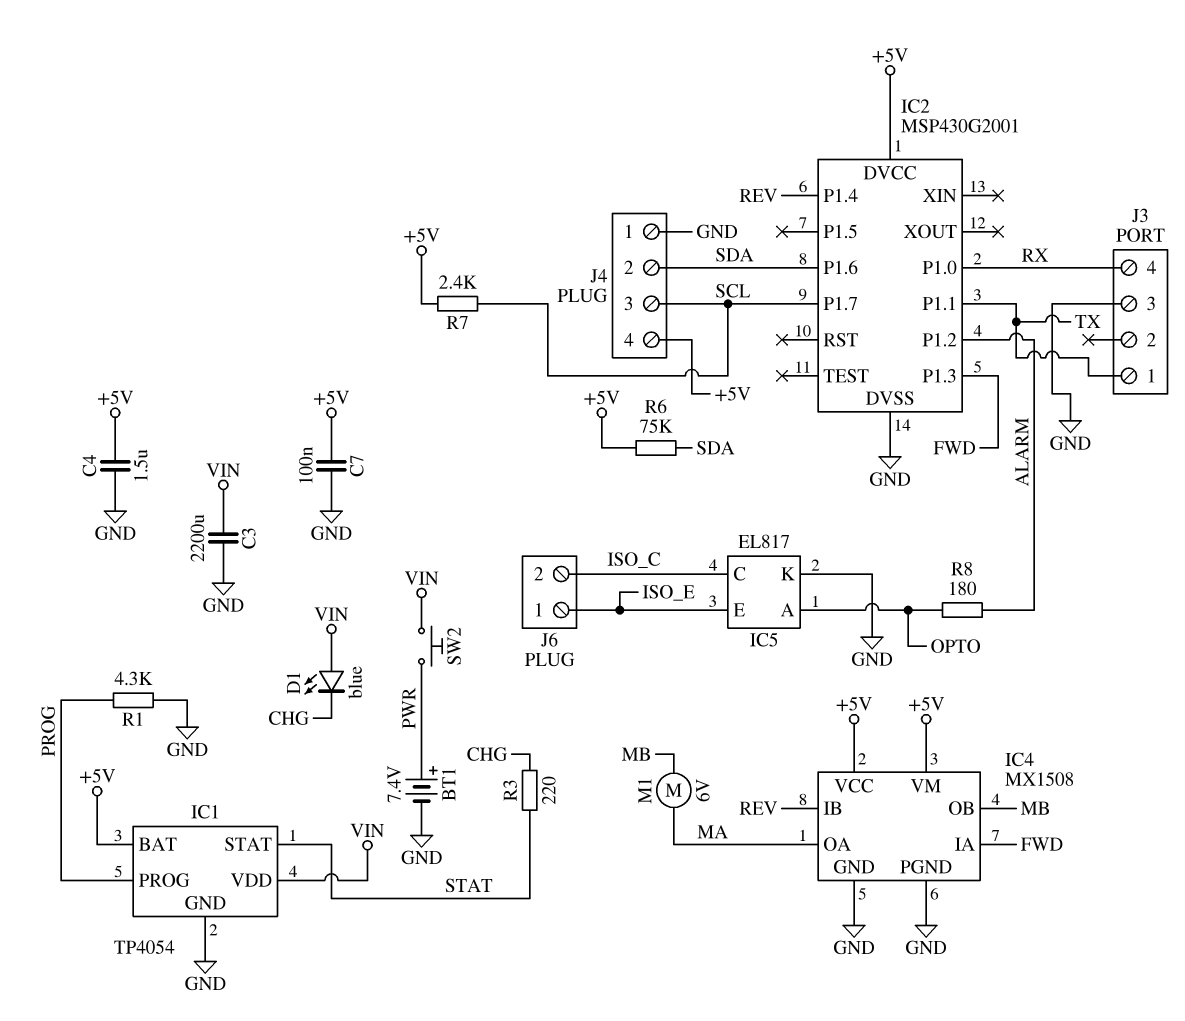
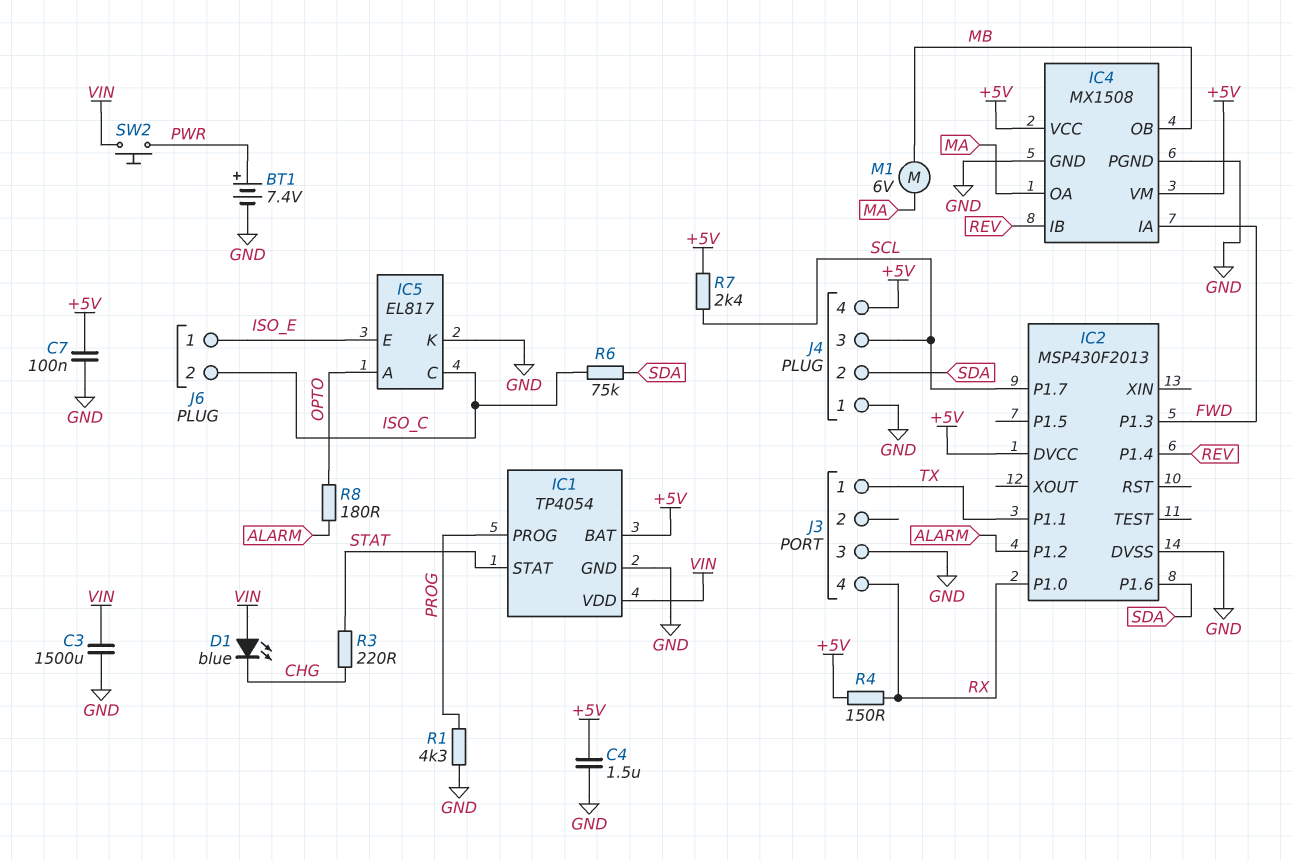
C3: 2200uF (GND, VIN) -> 1500uF (GND, VIN)
IC2: MSP430G2001 -> MSP430F2013
R4: none -> 150 (+5V, RX)
R6: 75k (+5V, SDA) -> 75k (ISO_C, SDA)

